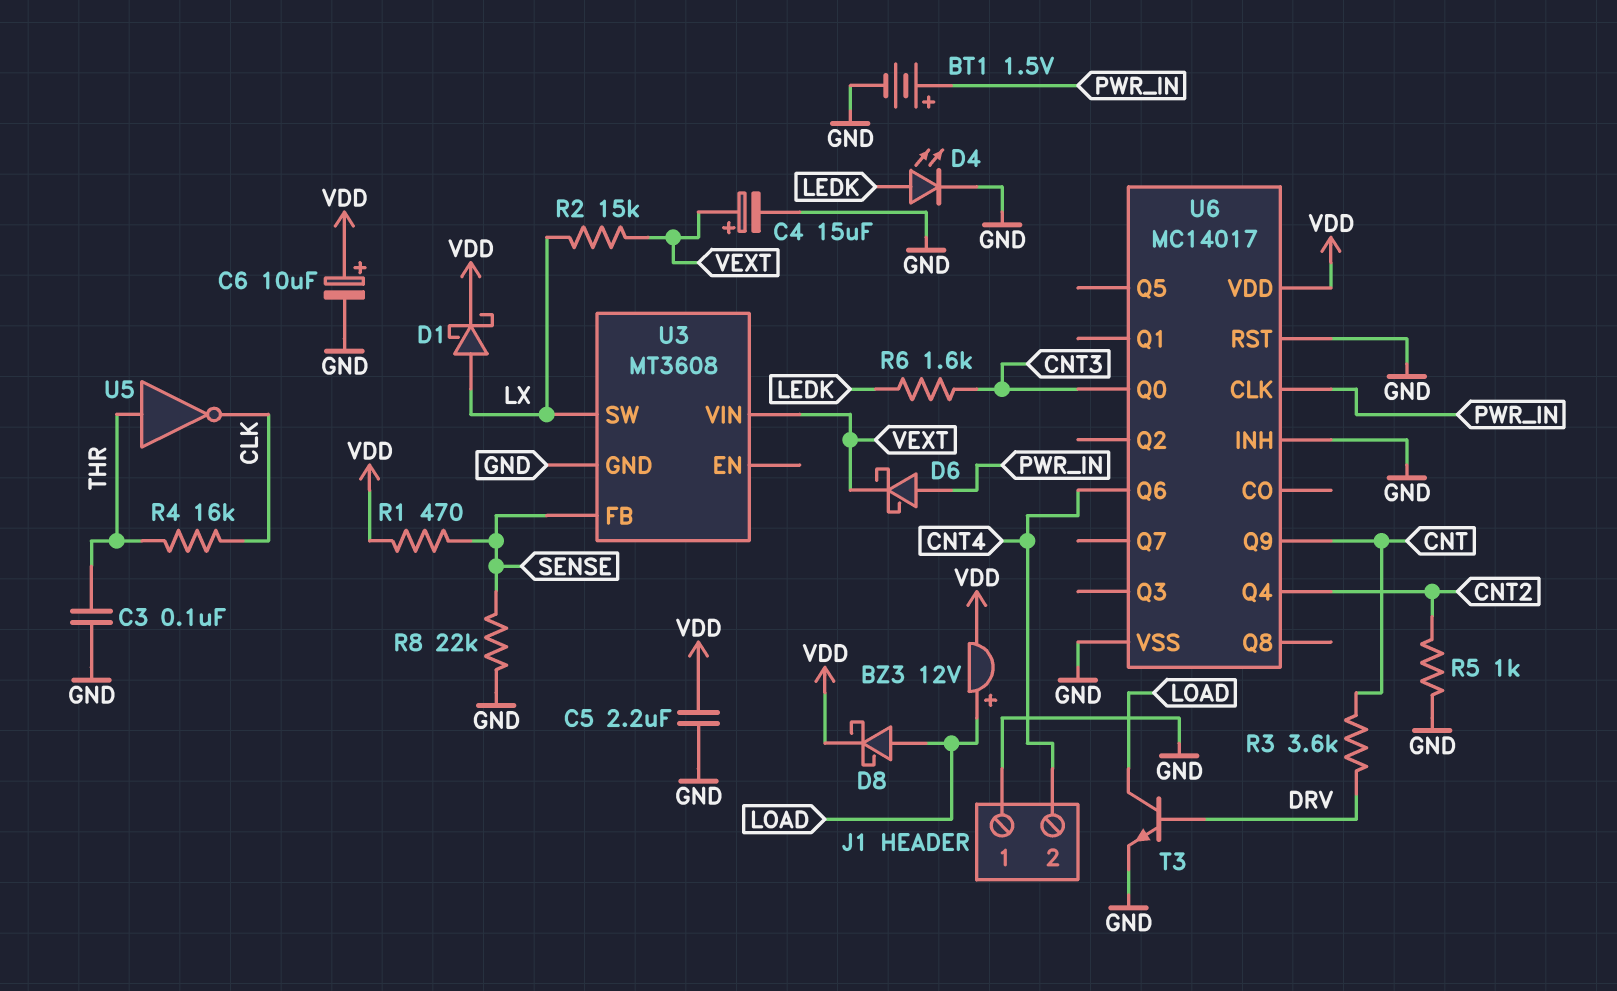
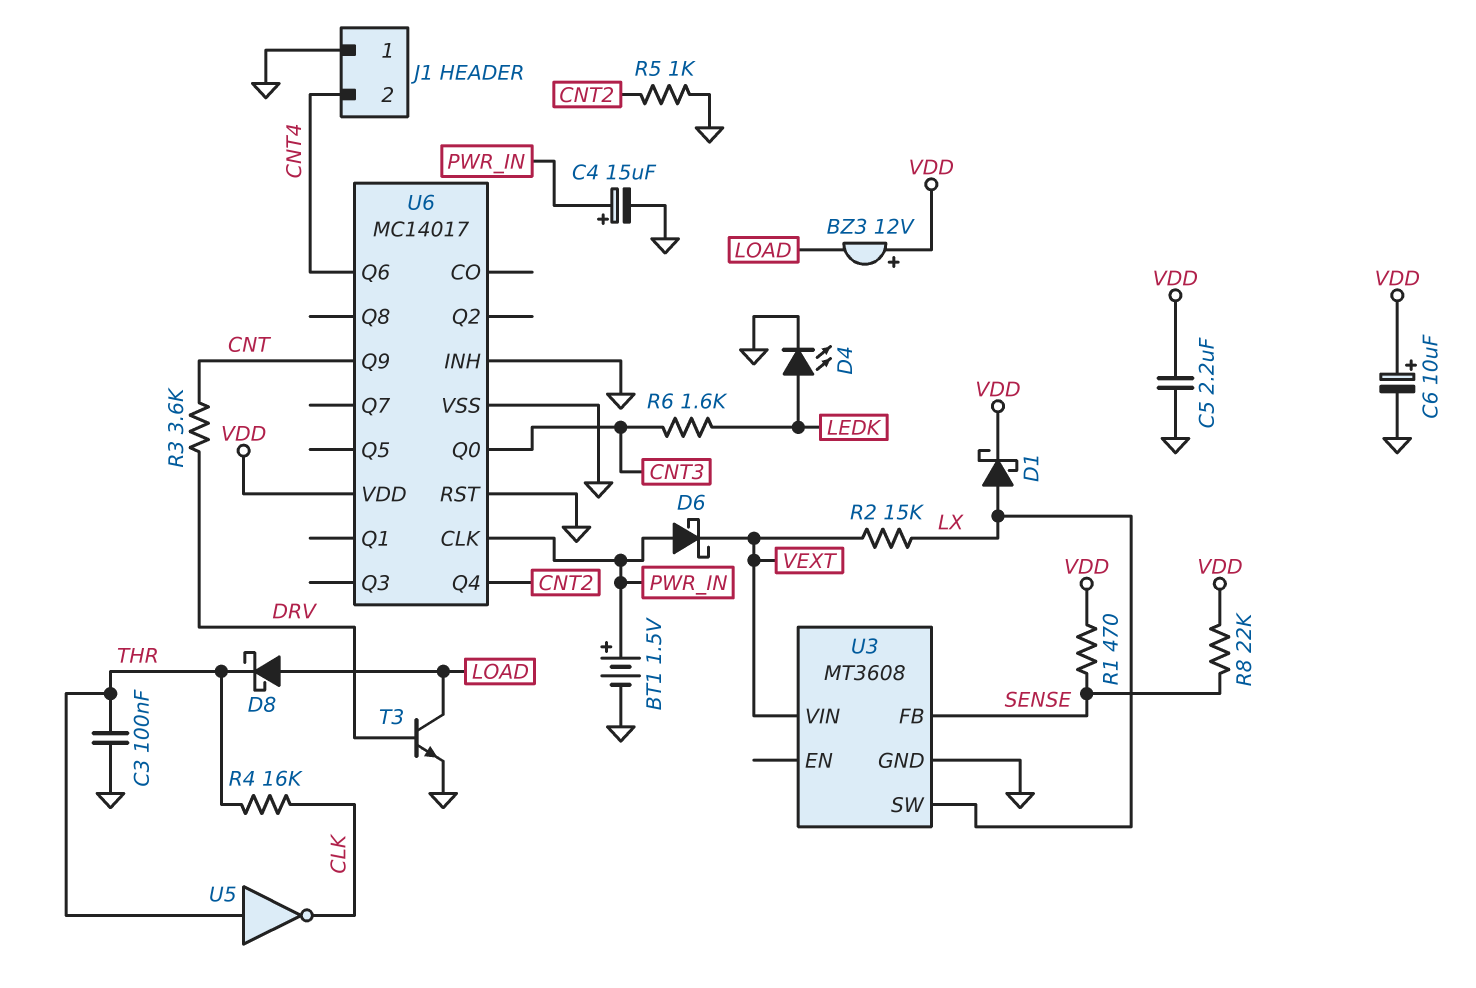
BZ3: buzzer 12V (plus LOAD, minus VDD) -> buzzer 12V (plus VDD, minus LOAD)
C4: 15uF (plus VEXT, minus GND) -> 15uF (plus PWR_IN, minus GND)
D8: schottky (A LOAD, K VDD) -> schottky (A LOAD, K THR)
R8: 22k (GND, SENSE) -> 22k (SENSE, VDD)

